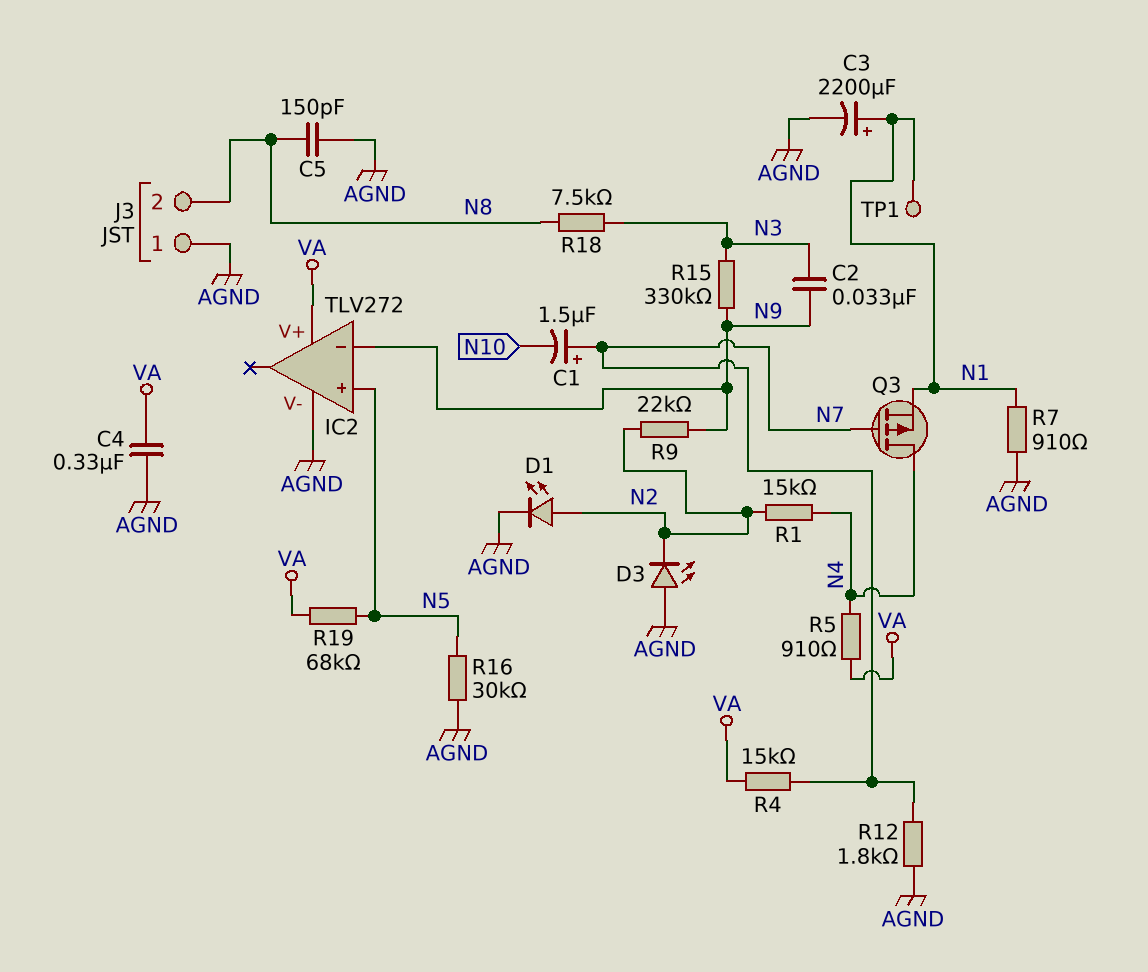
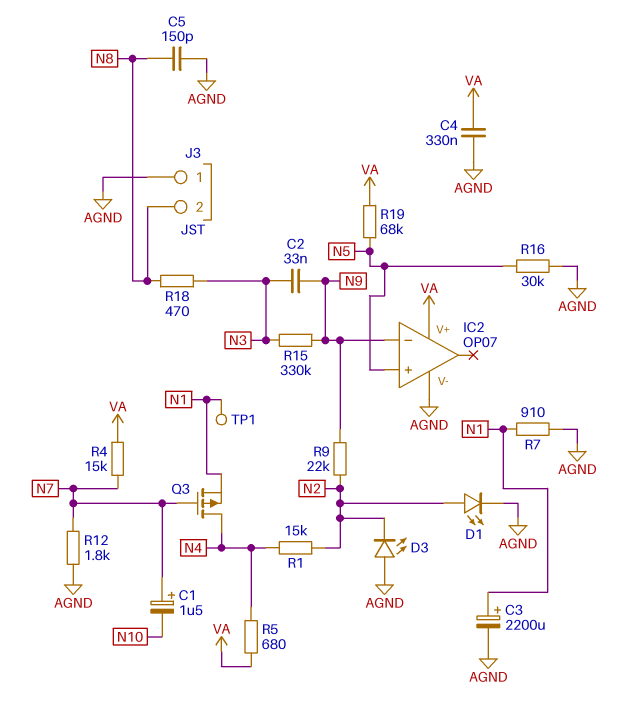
IC2: TLV272 -> OP07
R5: 910 (N4, VA) -> 680 (N4, VA)
R18: 7.5k (N3, N8) -> 470 (N3, N8)

